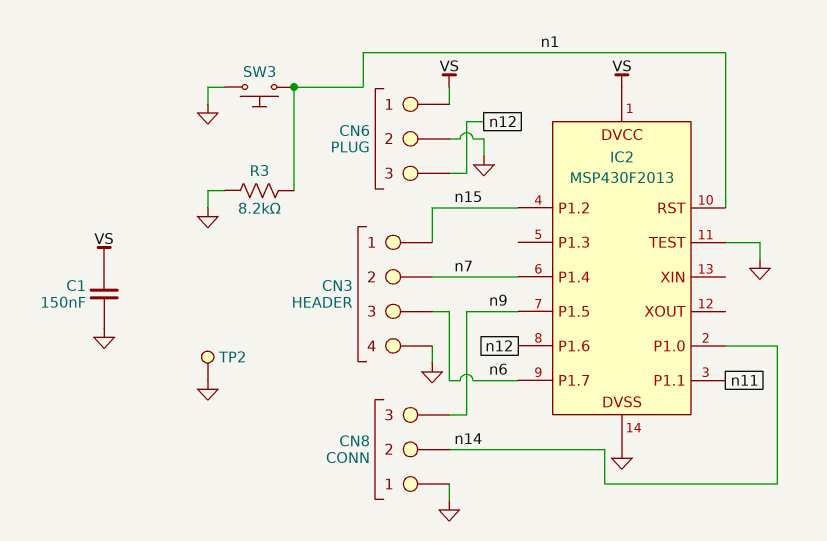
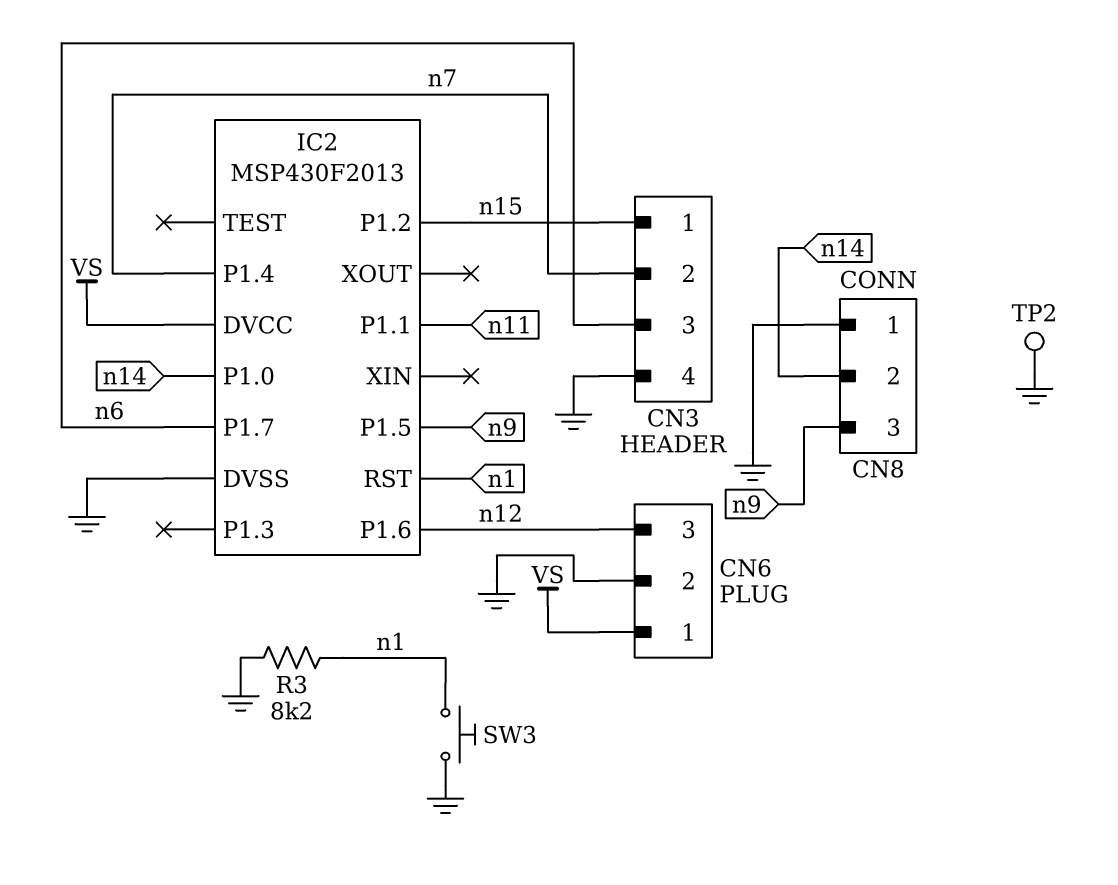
C1: 150nF (GND, VS) -> none
IC2 pin TEST: GND -> none

